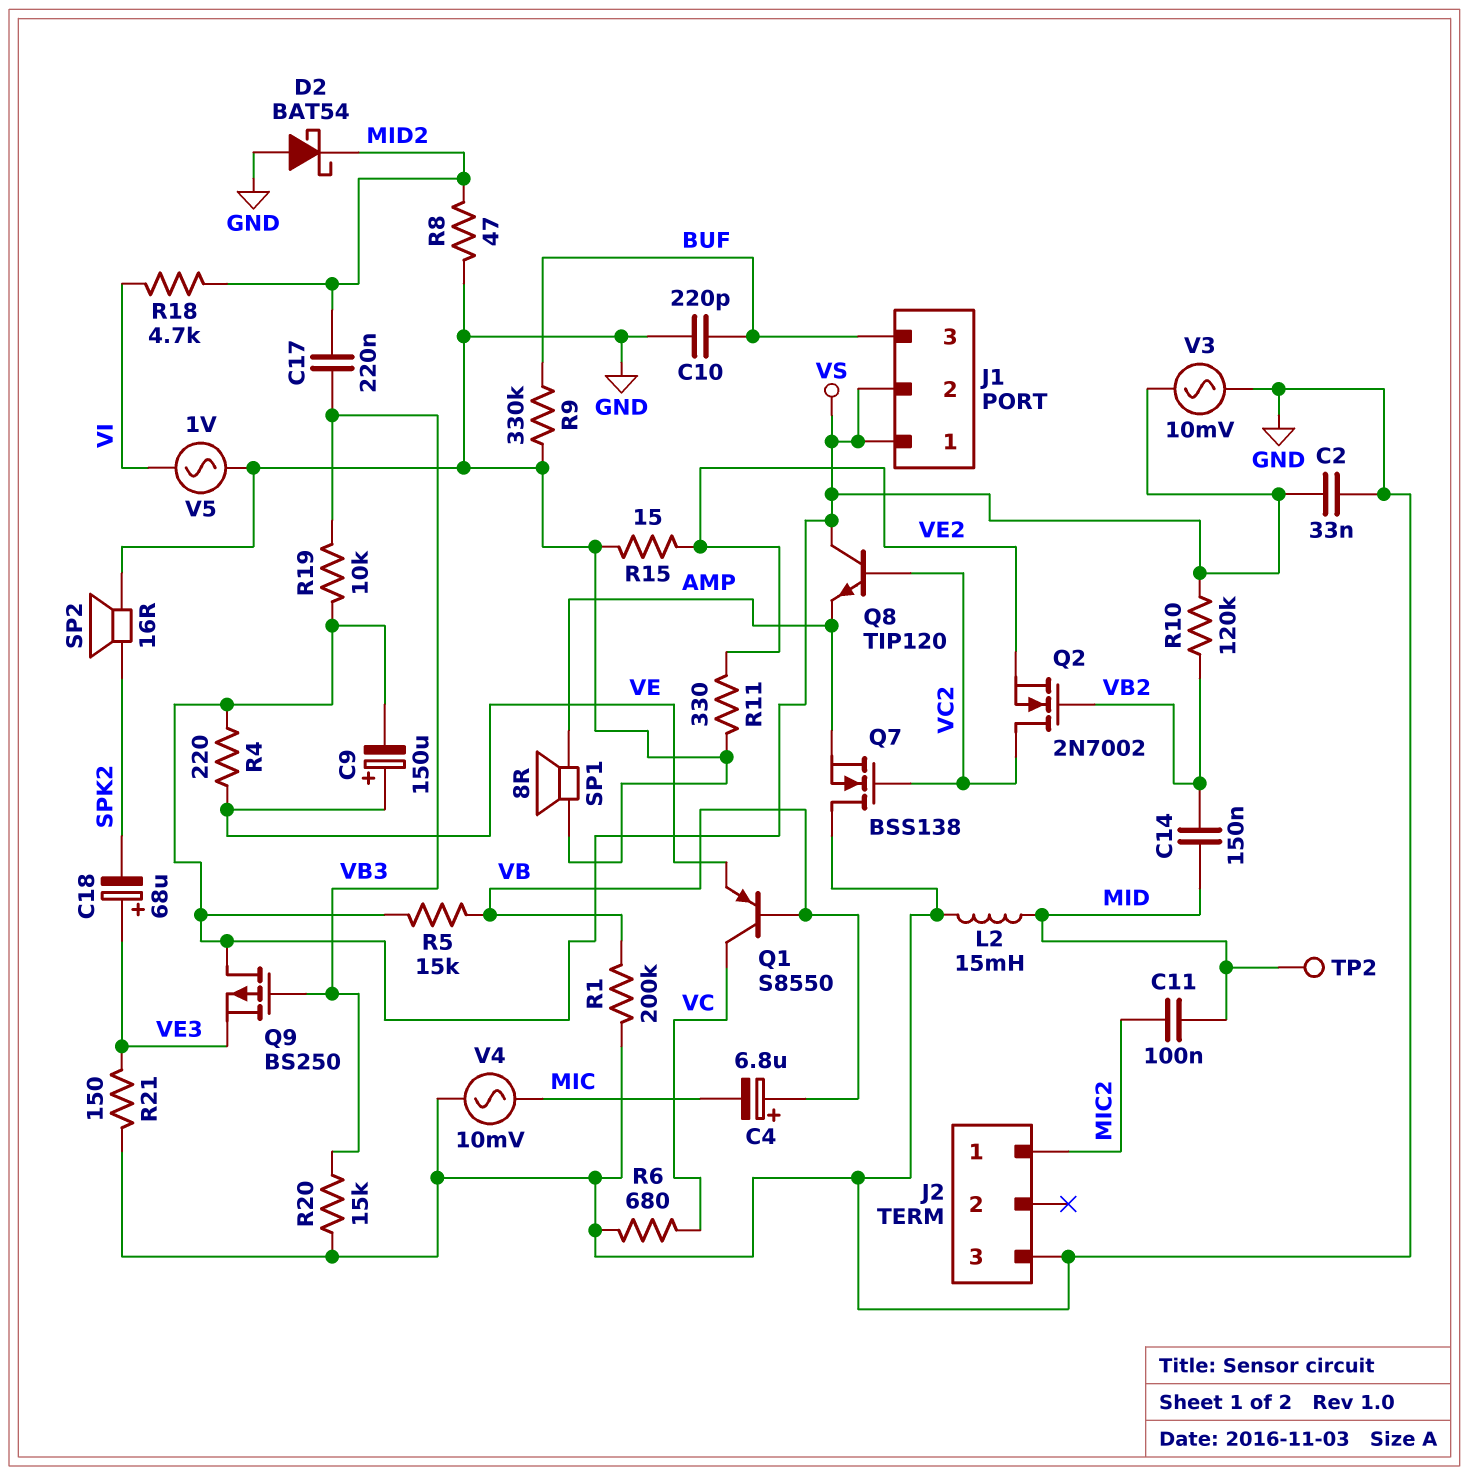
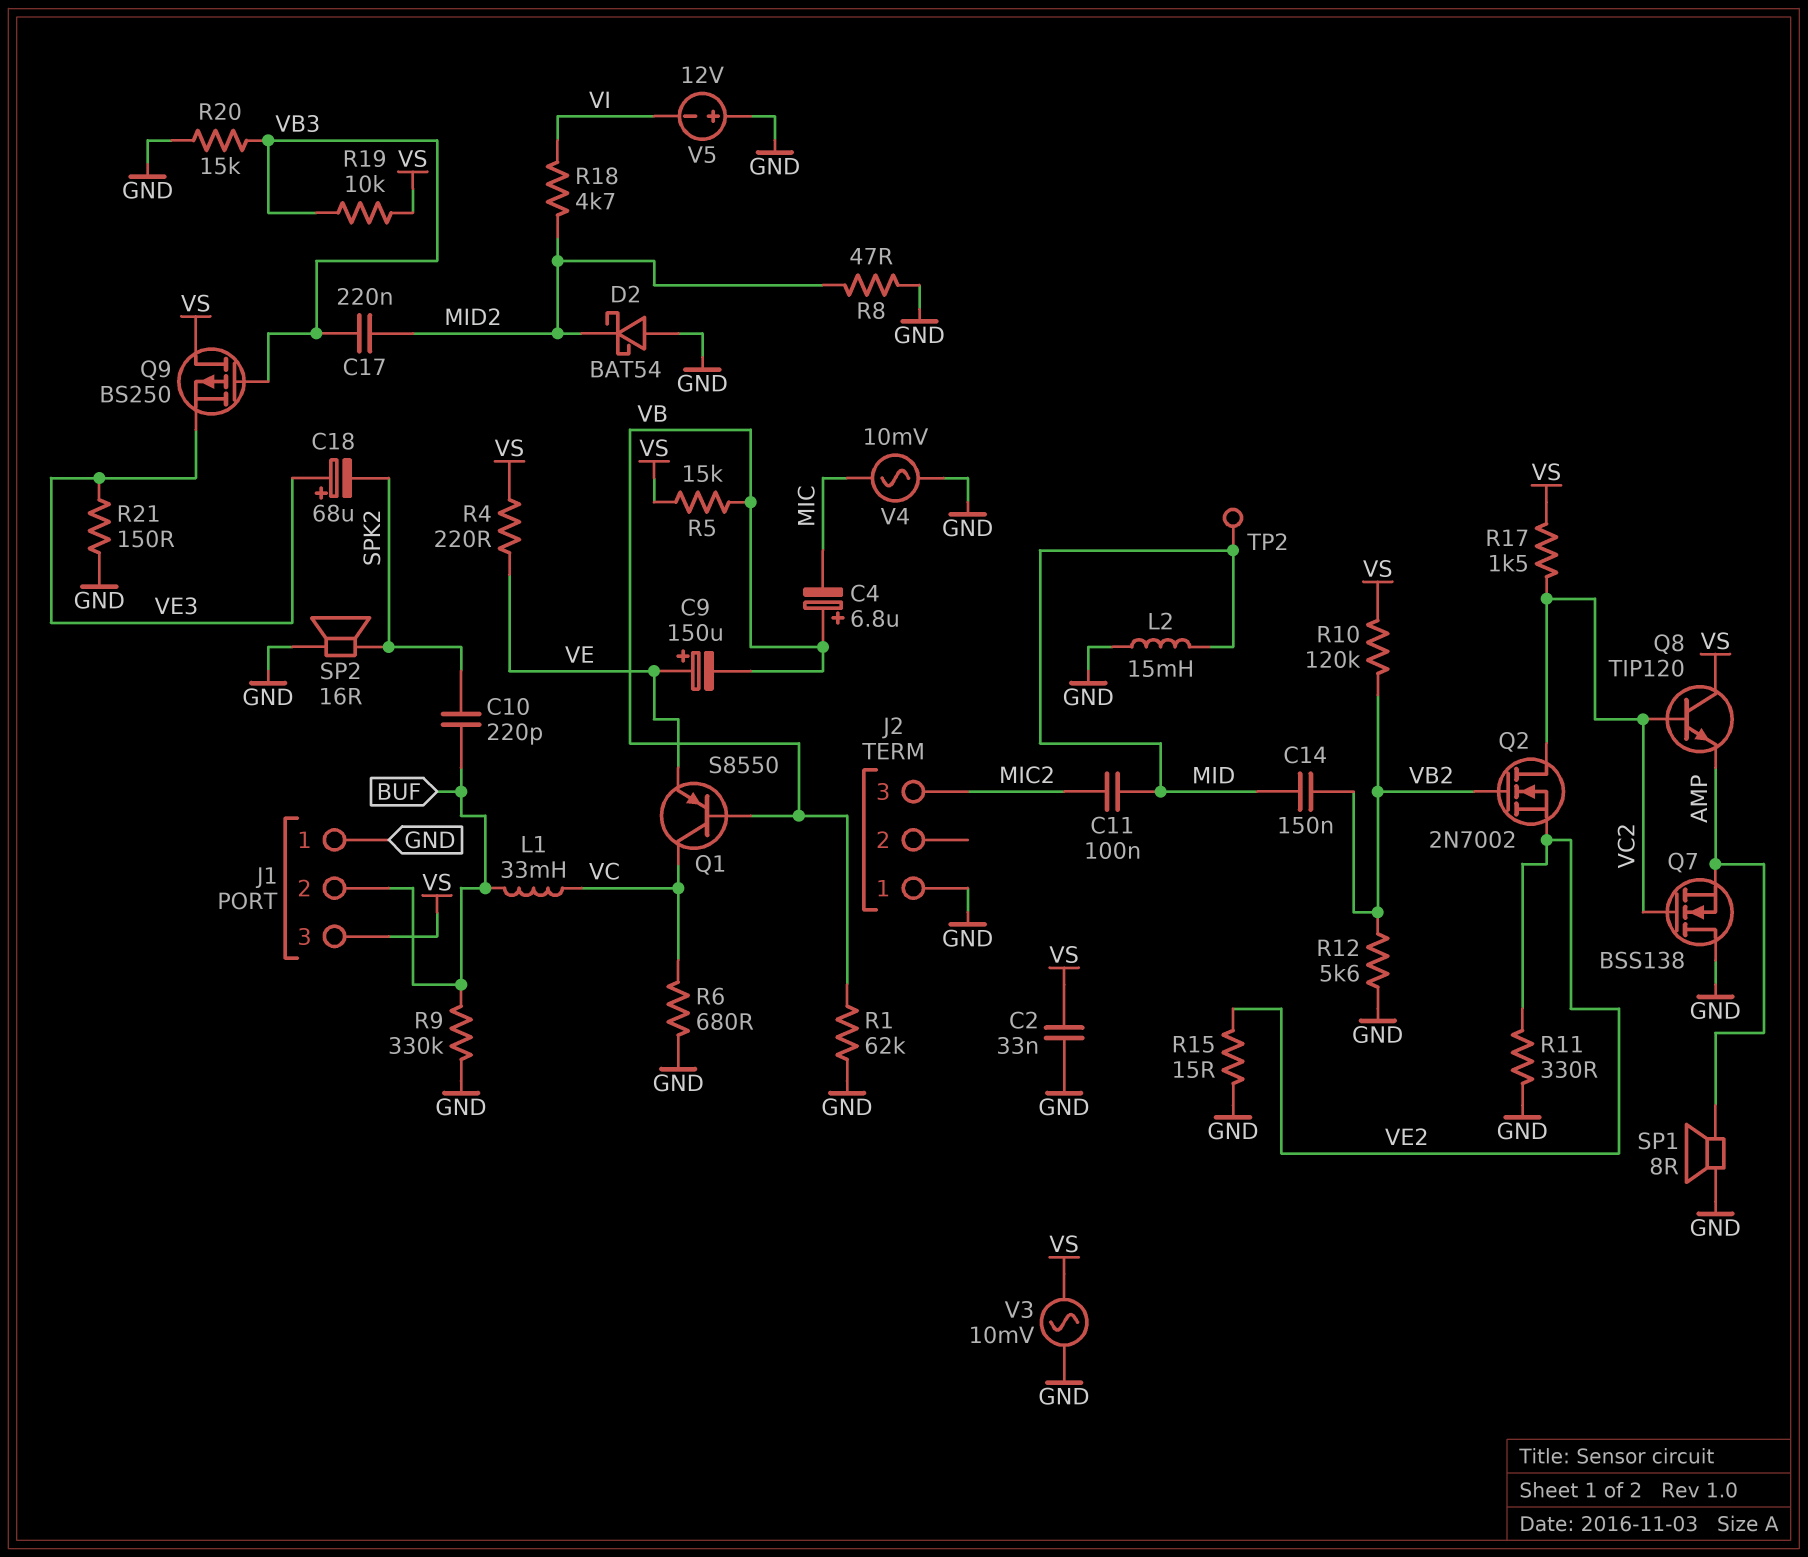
C9: 150uF (plus VE, minus VS) -> 150uF (plus VE, minus VB)
C10: 220pF (BUF, GND) -> 220pF (BUF, SPK2)
J1 pin 1: VS -> GND
J1 pin 2: VS -> BUF
J1 pin 3: BUF -> VS
J2 pin 1: MIC2 -> GND
J2 pin 3: GND -> MIC2
L1: none -> 33mH (BUF, VC)
R1: 200k (GND, VB) -> 62k (GND, VB)
R12: none -> 5.6k (GND, VB2)
R17: none -> 1.5k (VC2, VS)
V5: AC 1V (GND, VI) -> 12V (plus GND, minus VI)

